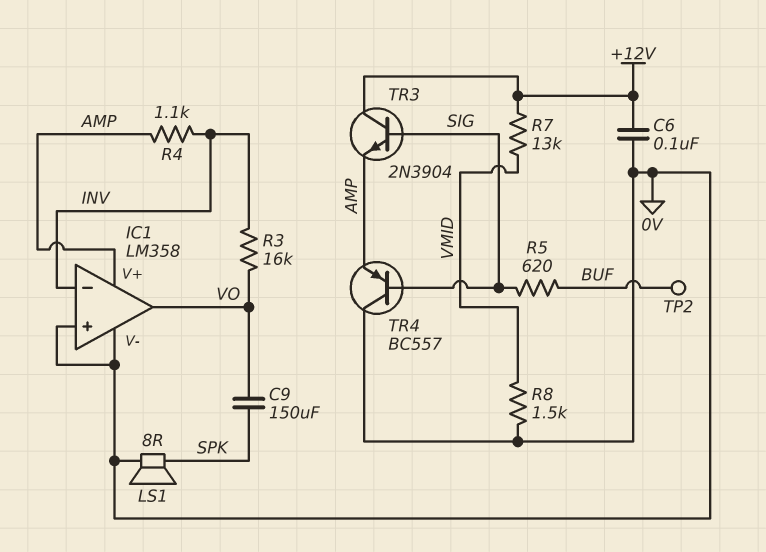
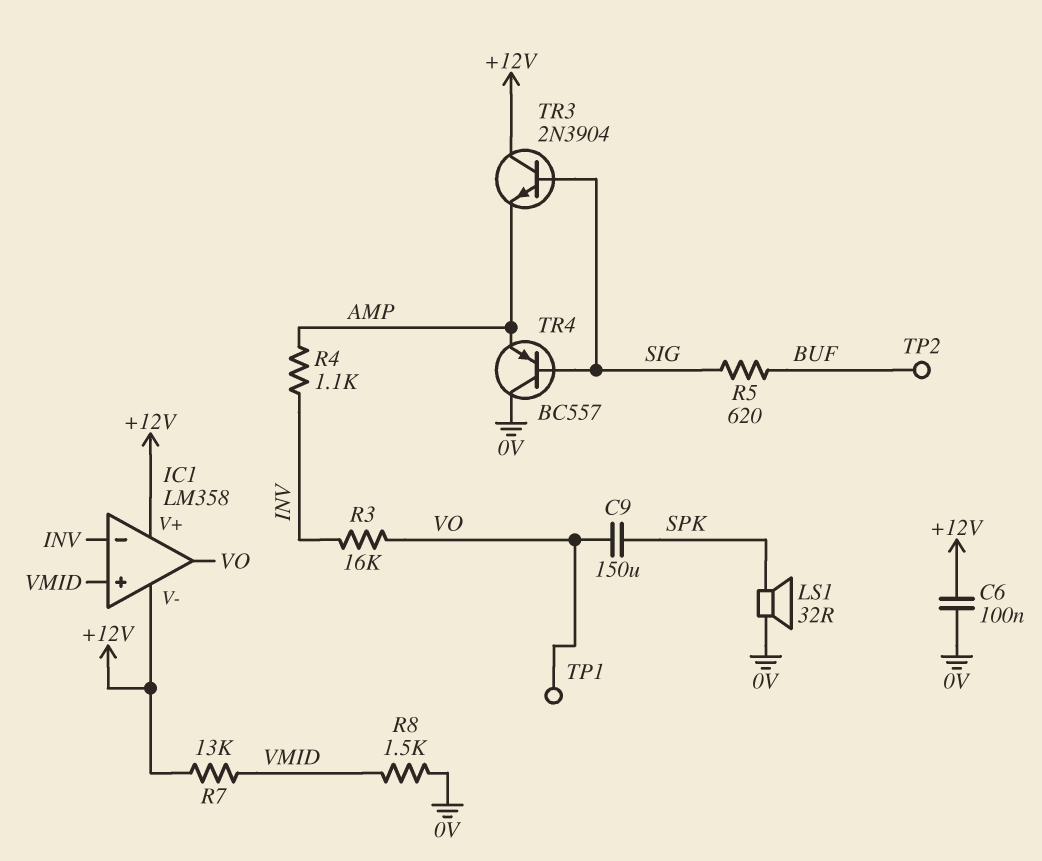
IC1 pin V+: AMP -> +12V
IC1 pin V-: 0V -> +12V
IC1 pin in+: 0V -> VMID
LS1: speaker 8R (0V, SPK) -> speaker 32R (0V, SPK)
TP1: none -> test point (VO)

